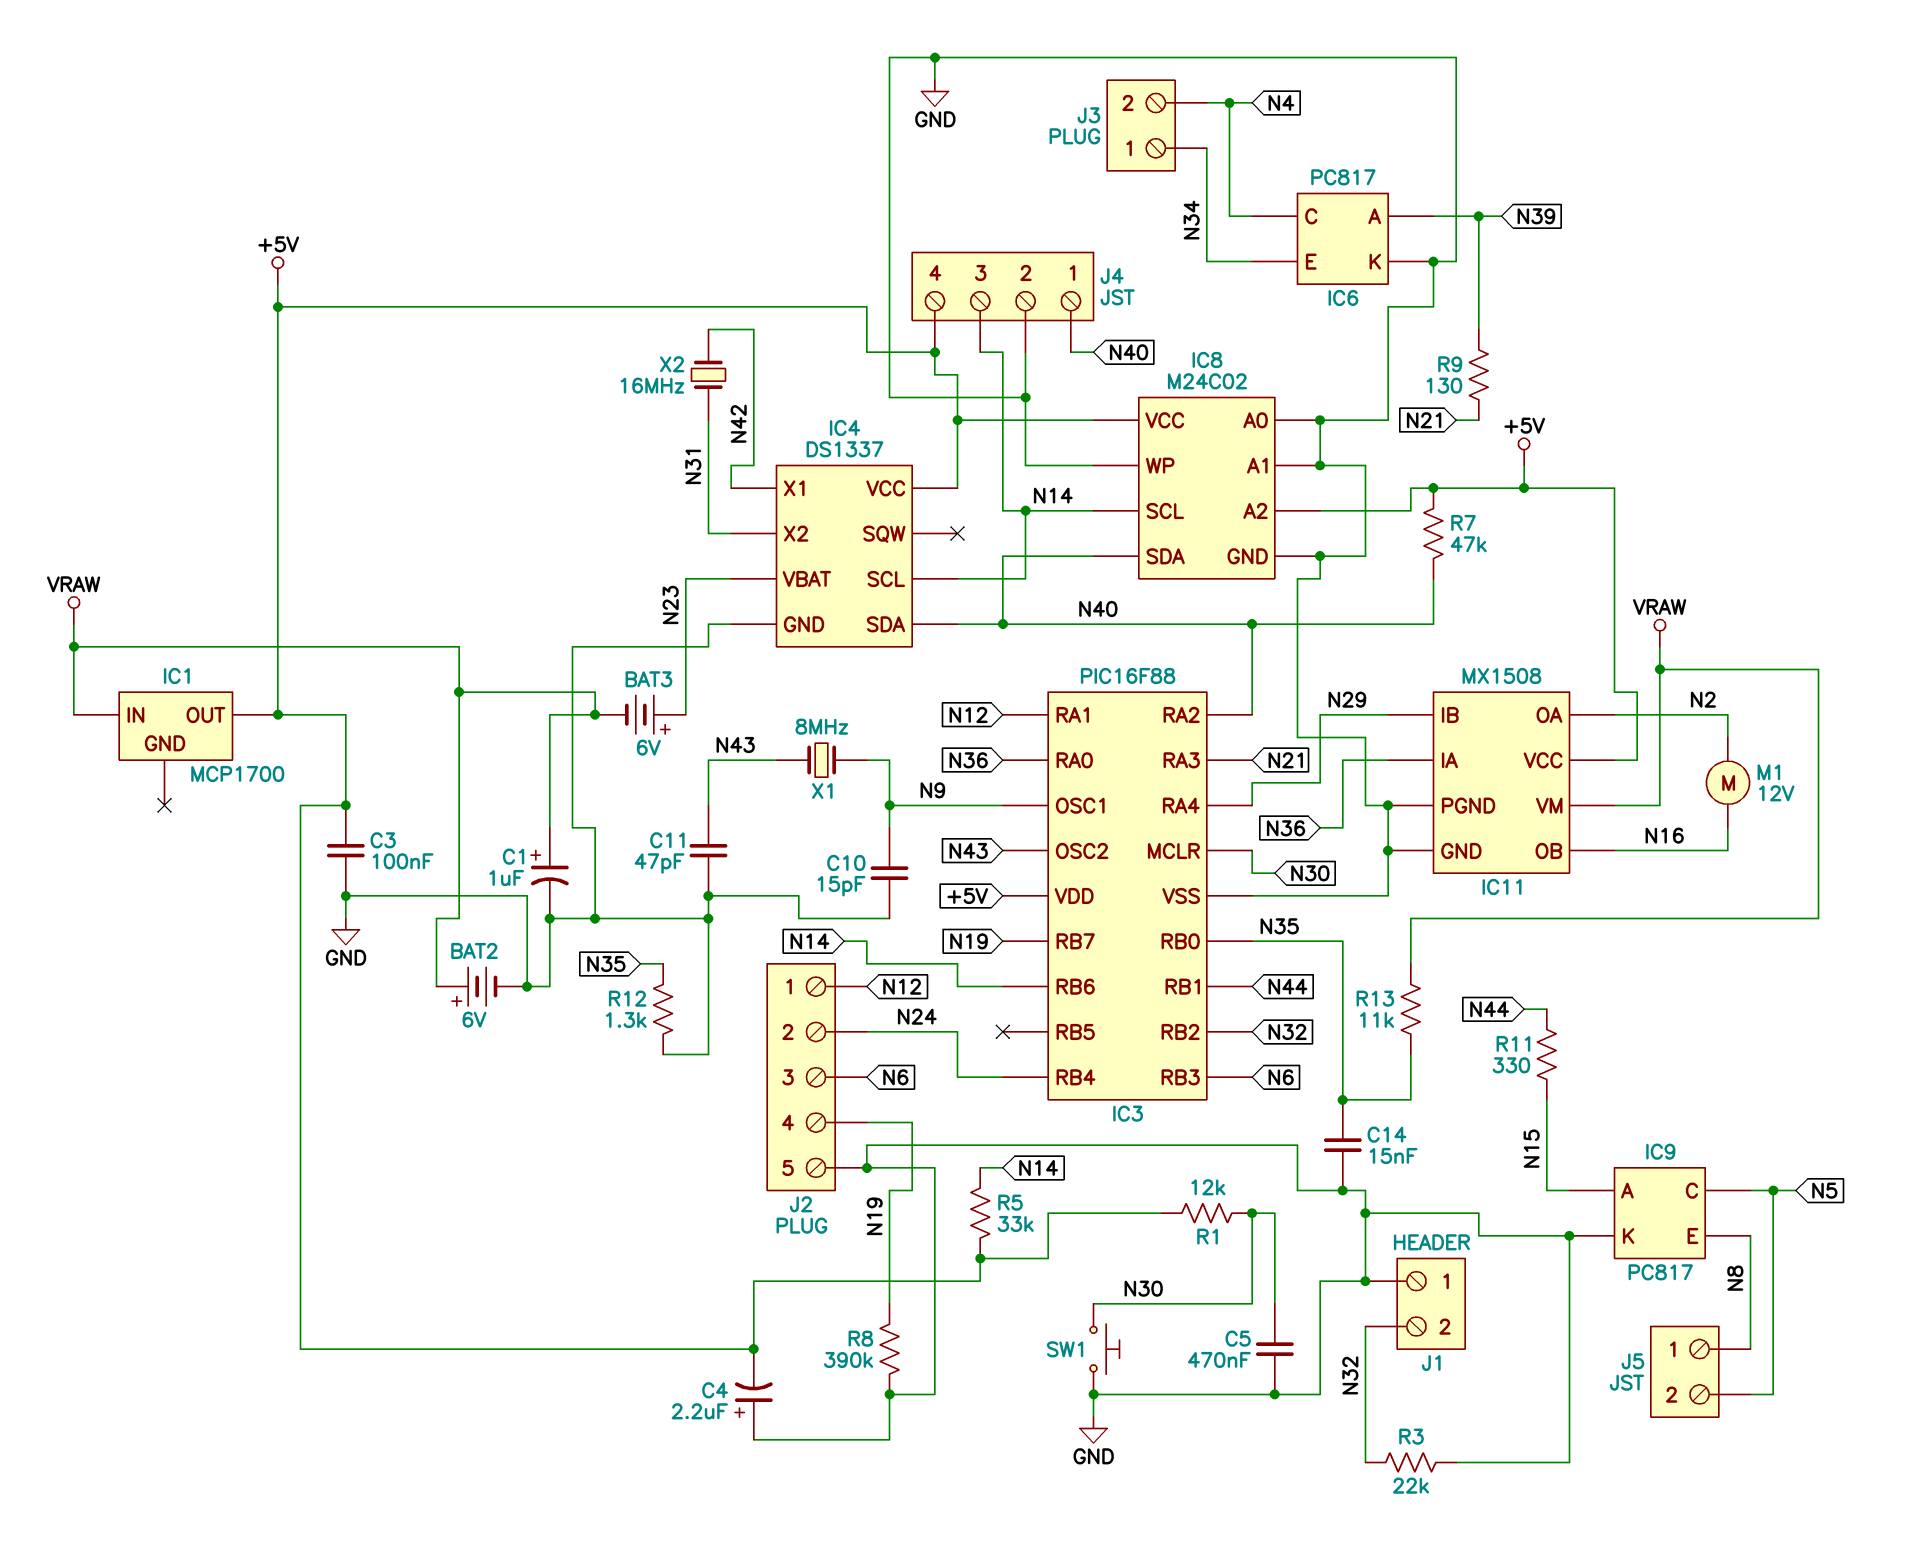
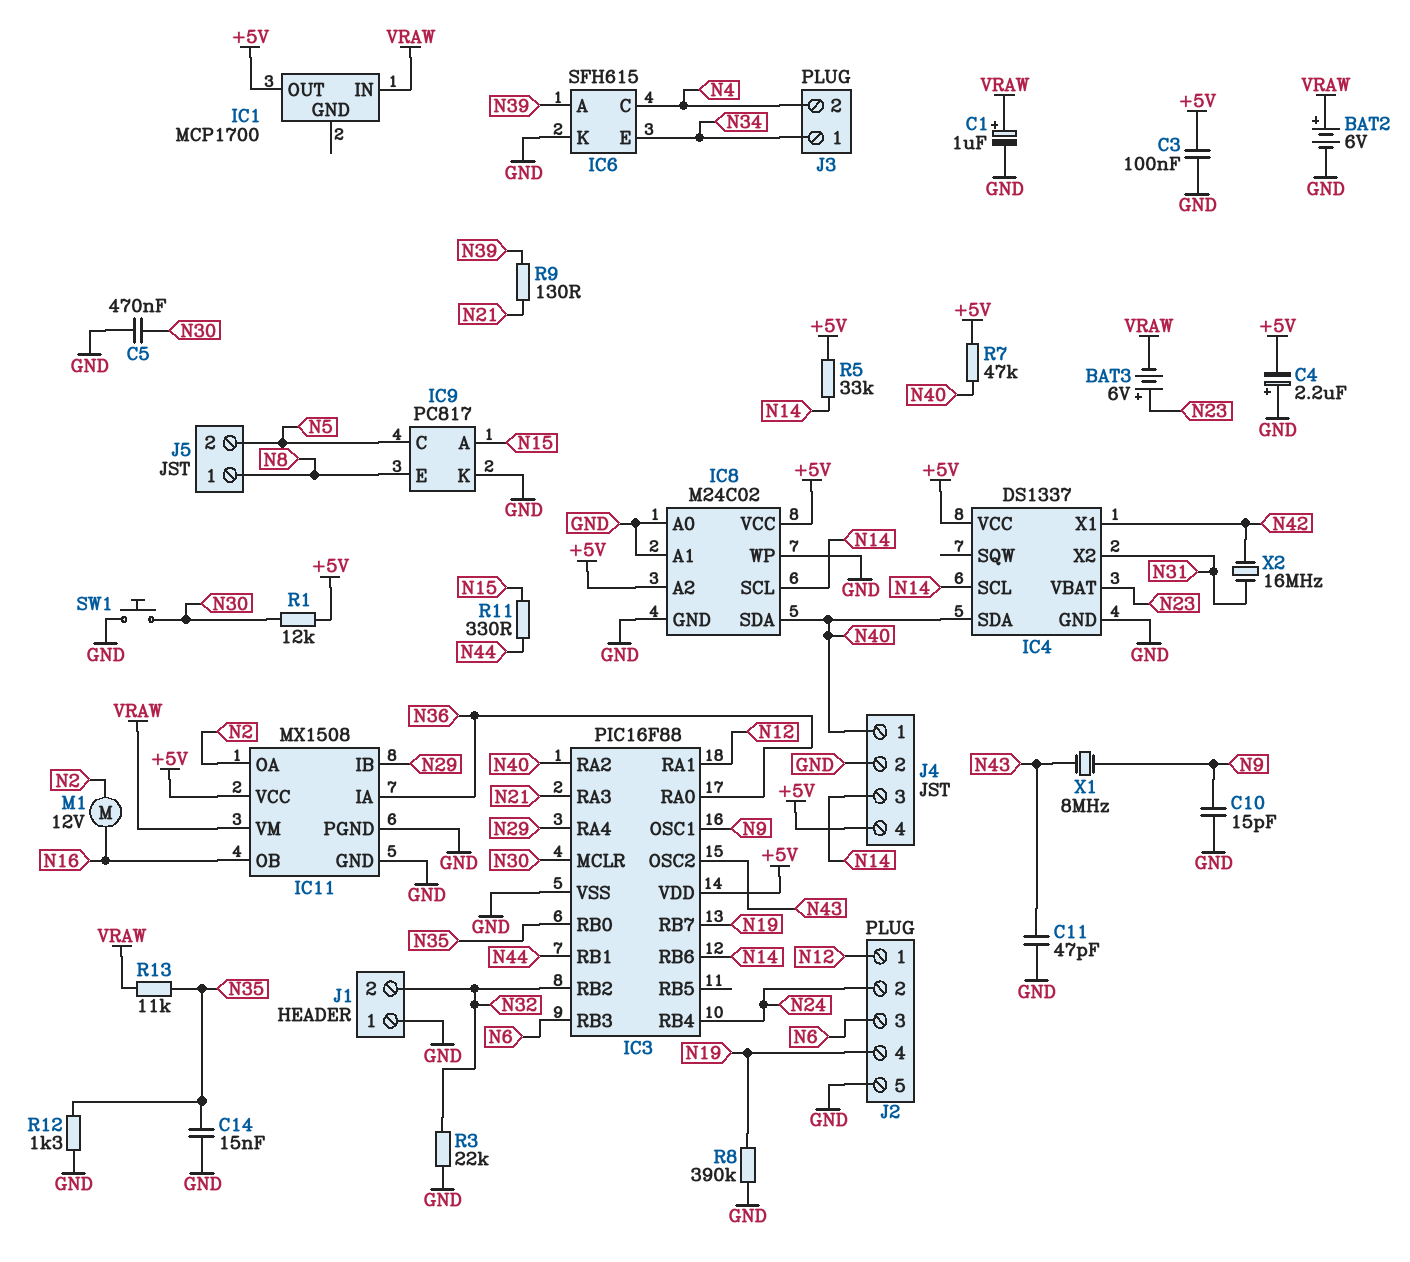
IC6: PC817 -> SFH615

